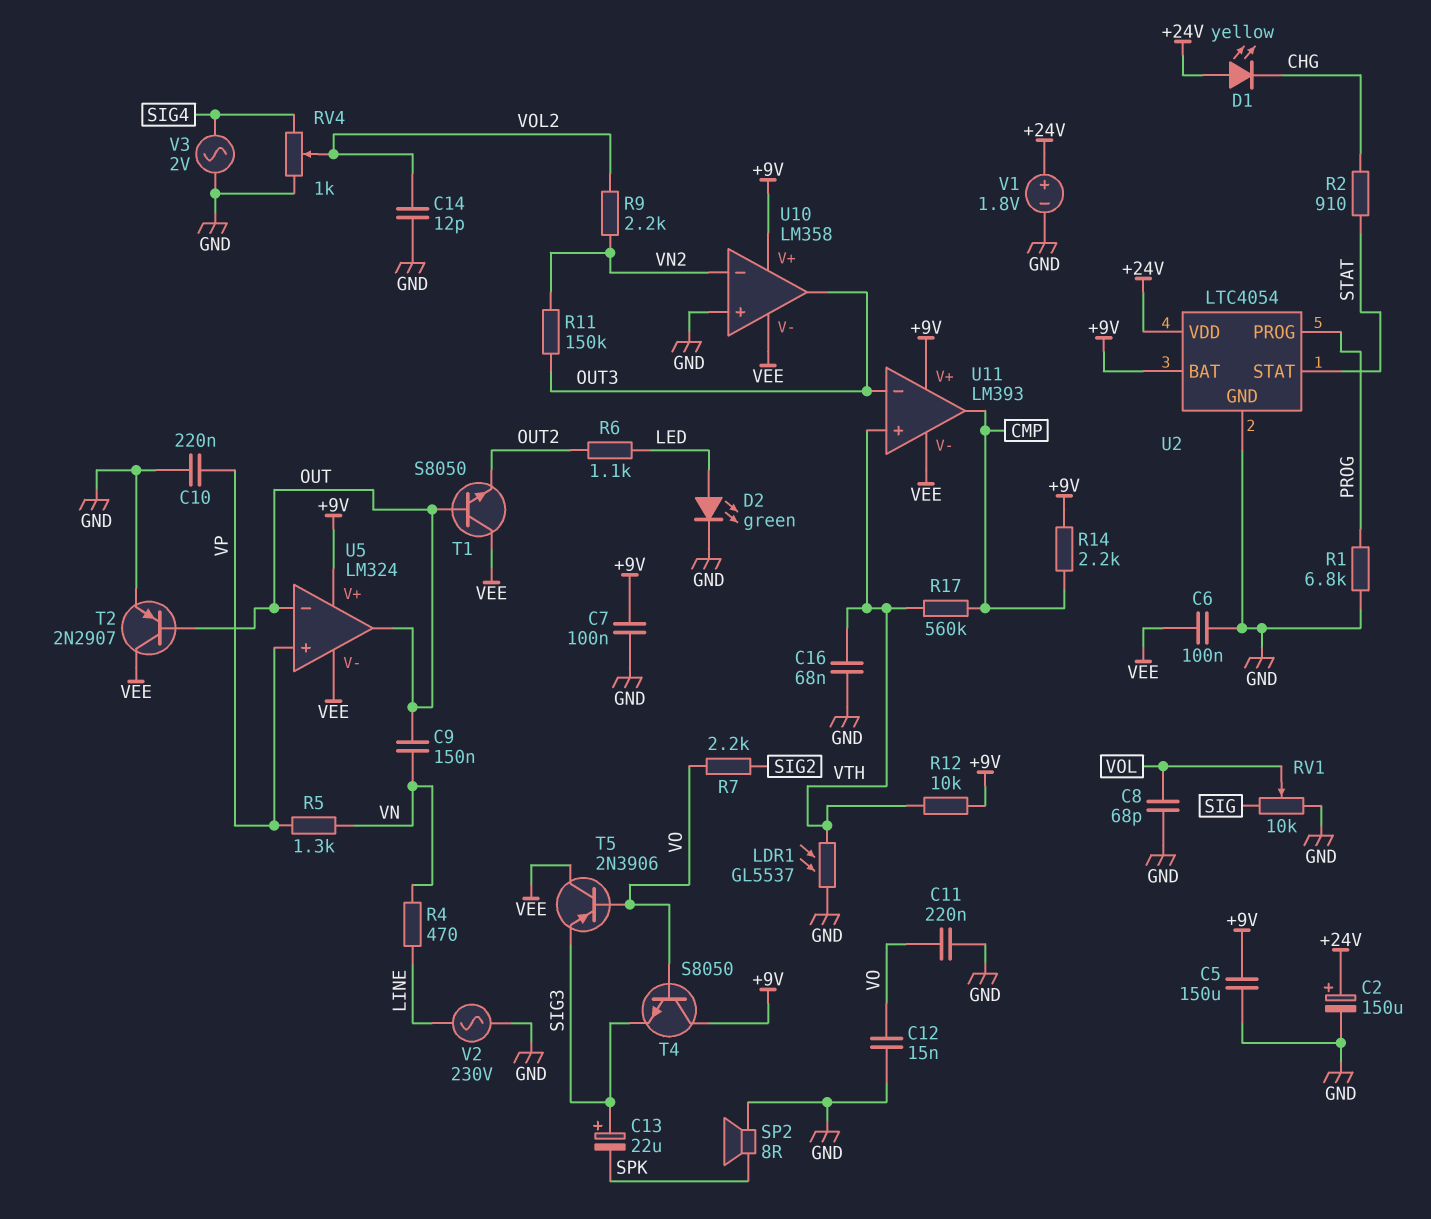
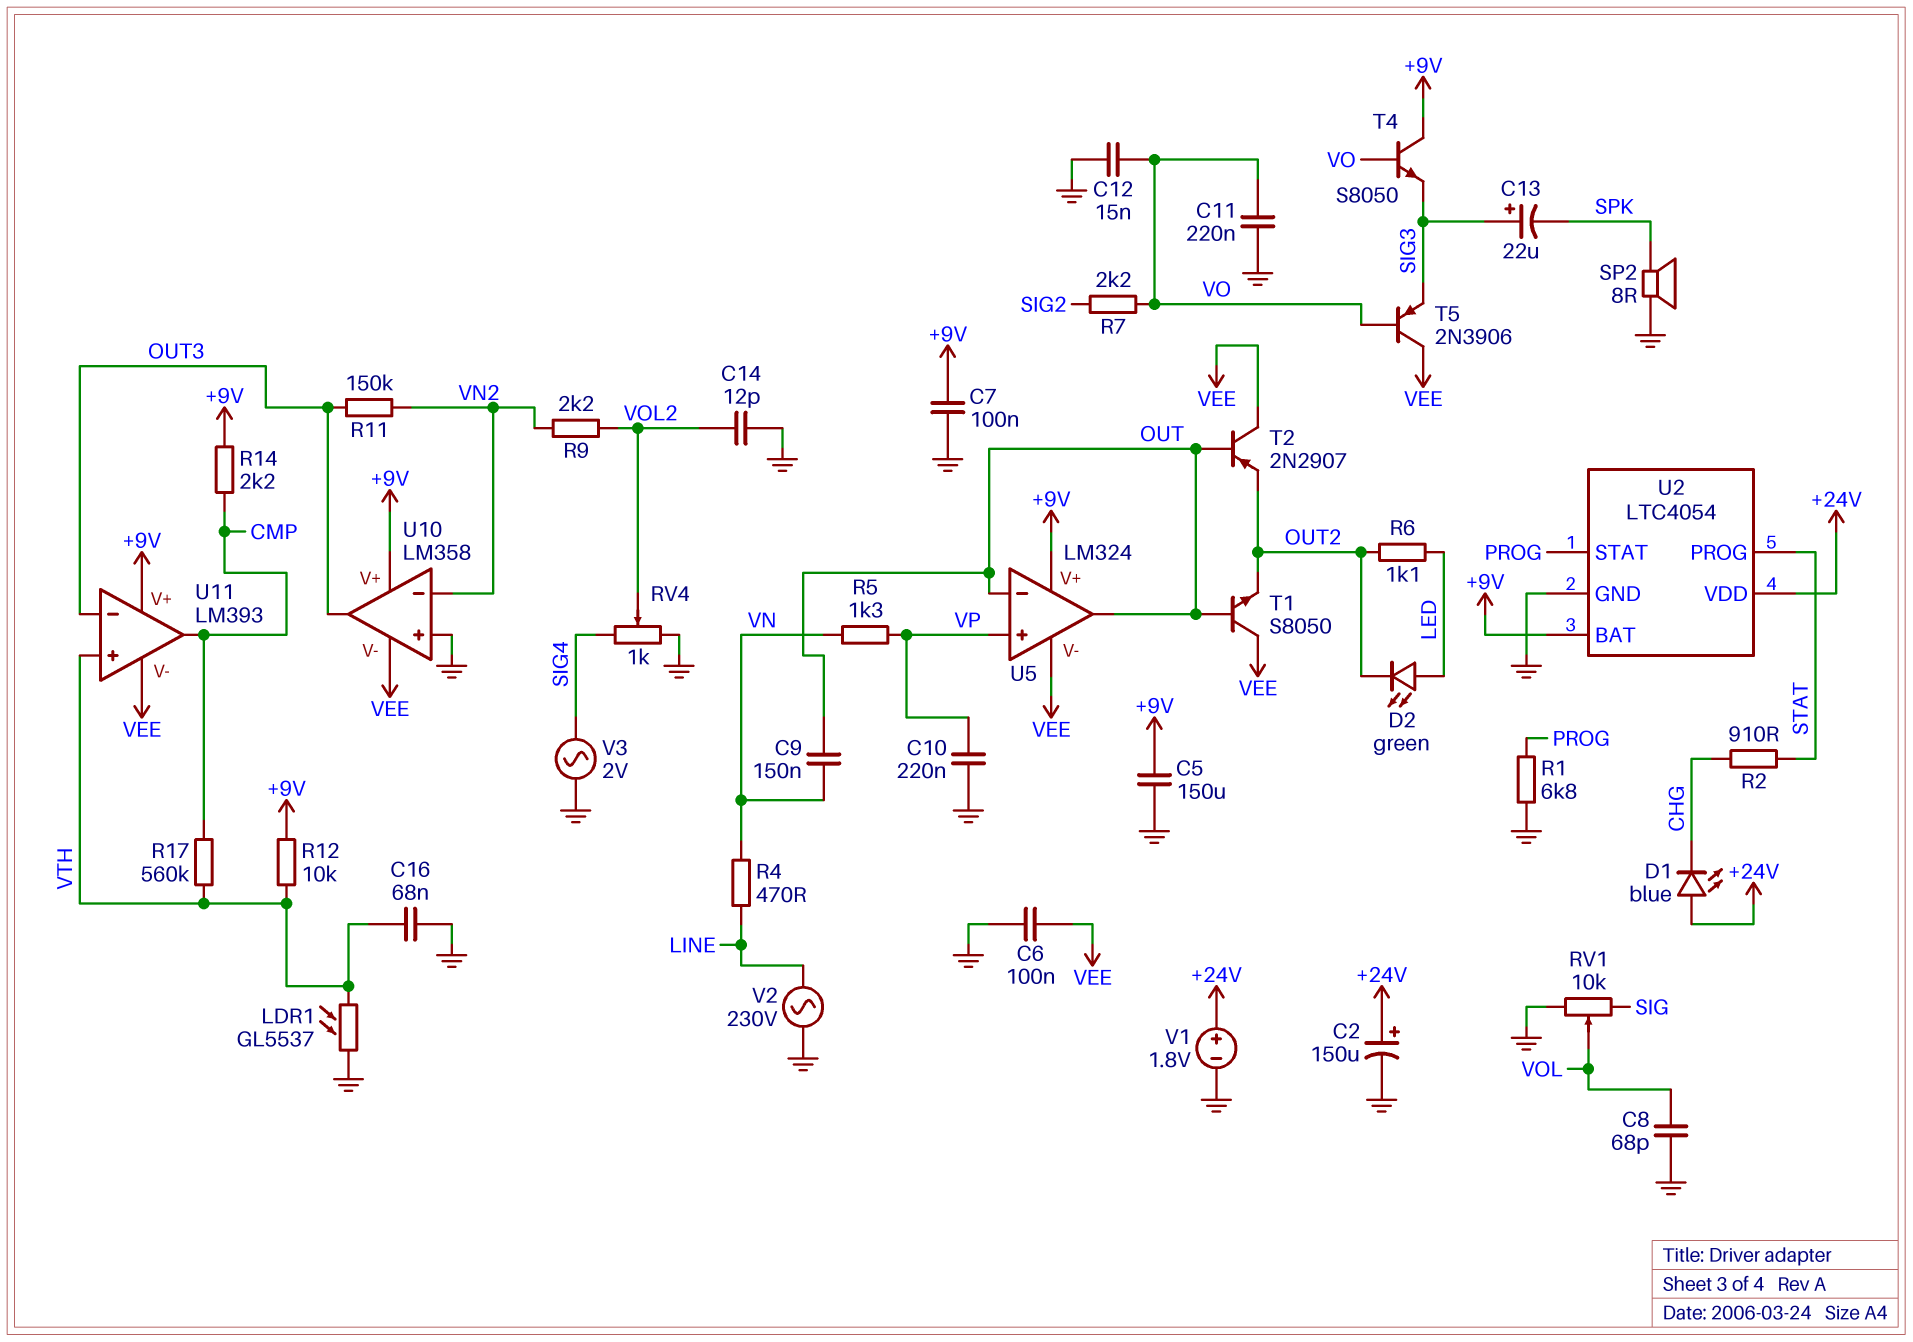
D1: LED yellow (A +24V, K CHG) -> LED blue (A +24V, K CHG)
D2: LED green (A LED, K GND) -> LED green (A LED, K OUT2)
T2: PNP 2N2907 (B OUT, C VEE, E GND) -> PNP 2N2907 (B OUT, C VEE, E OUT2)
U2 pin PROG: PROG -> STAT
U2 pin STAT: STAT -> PROG

